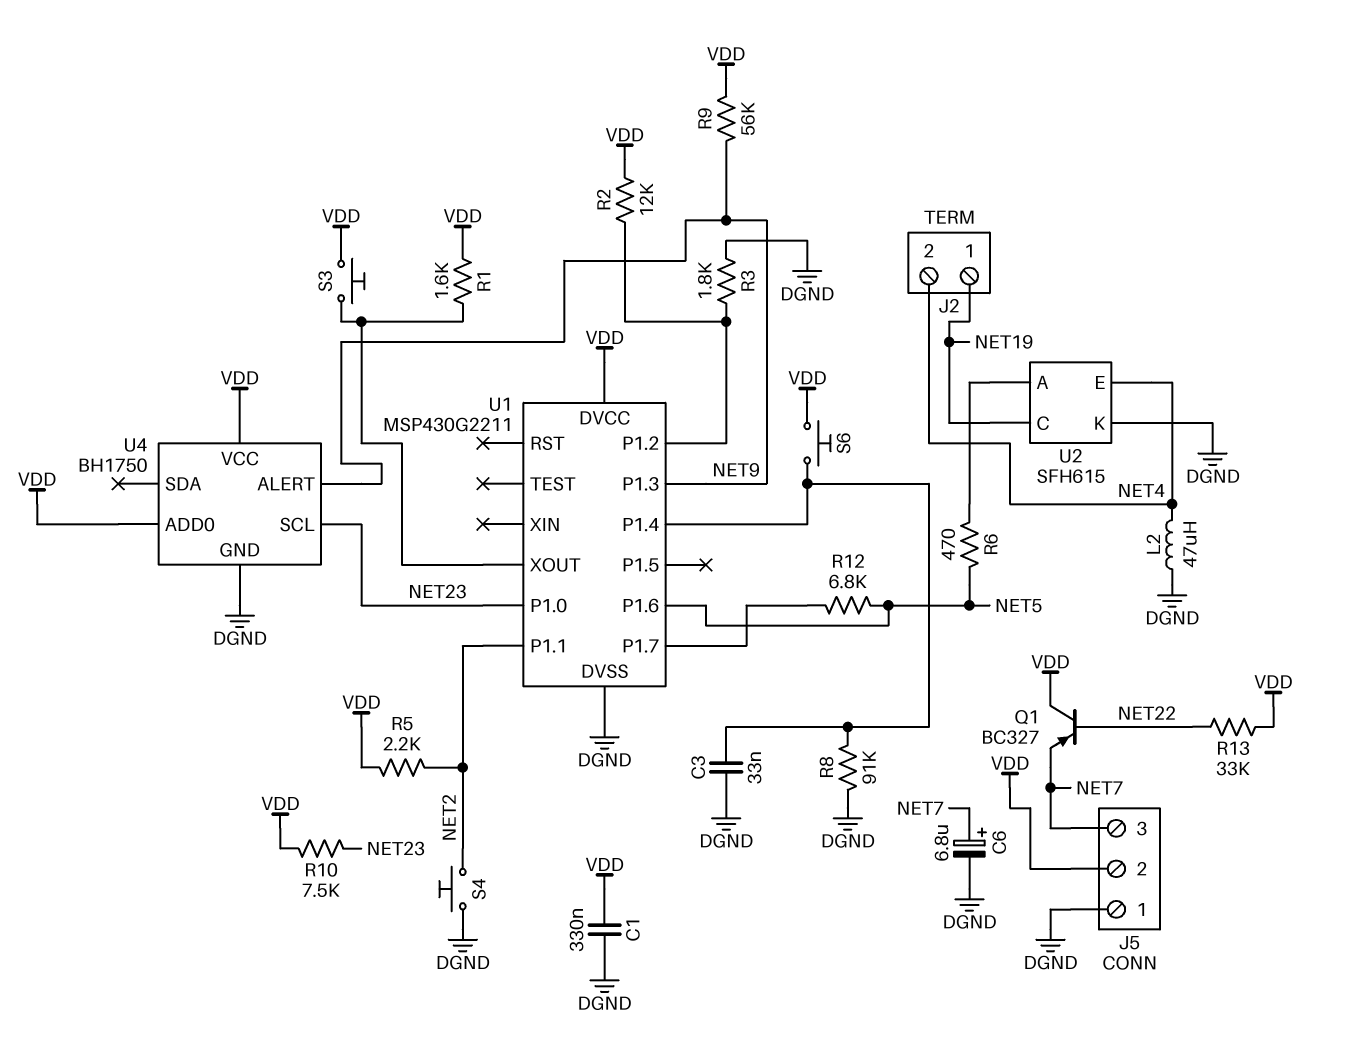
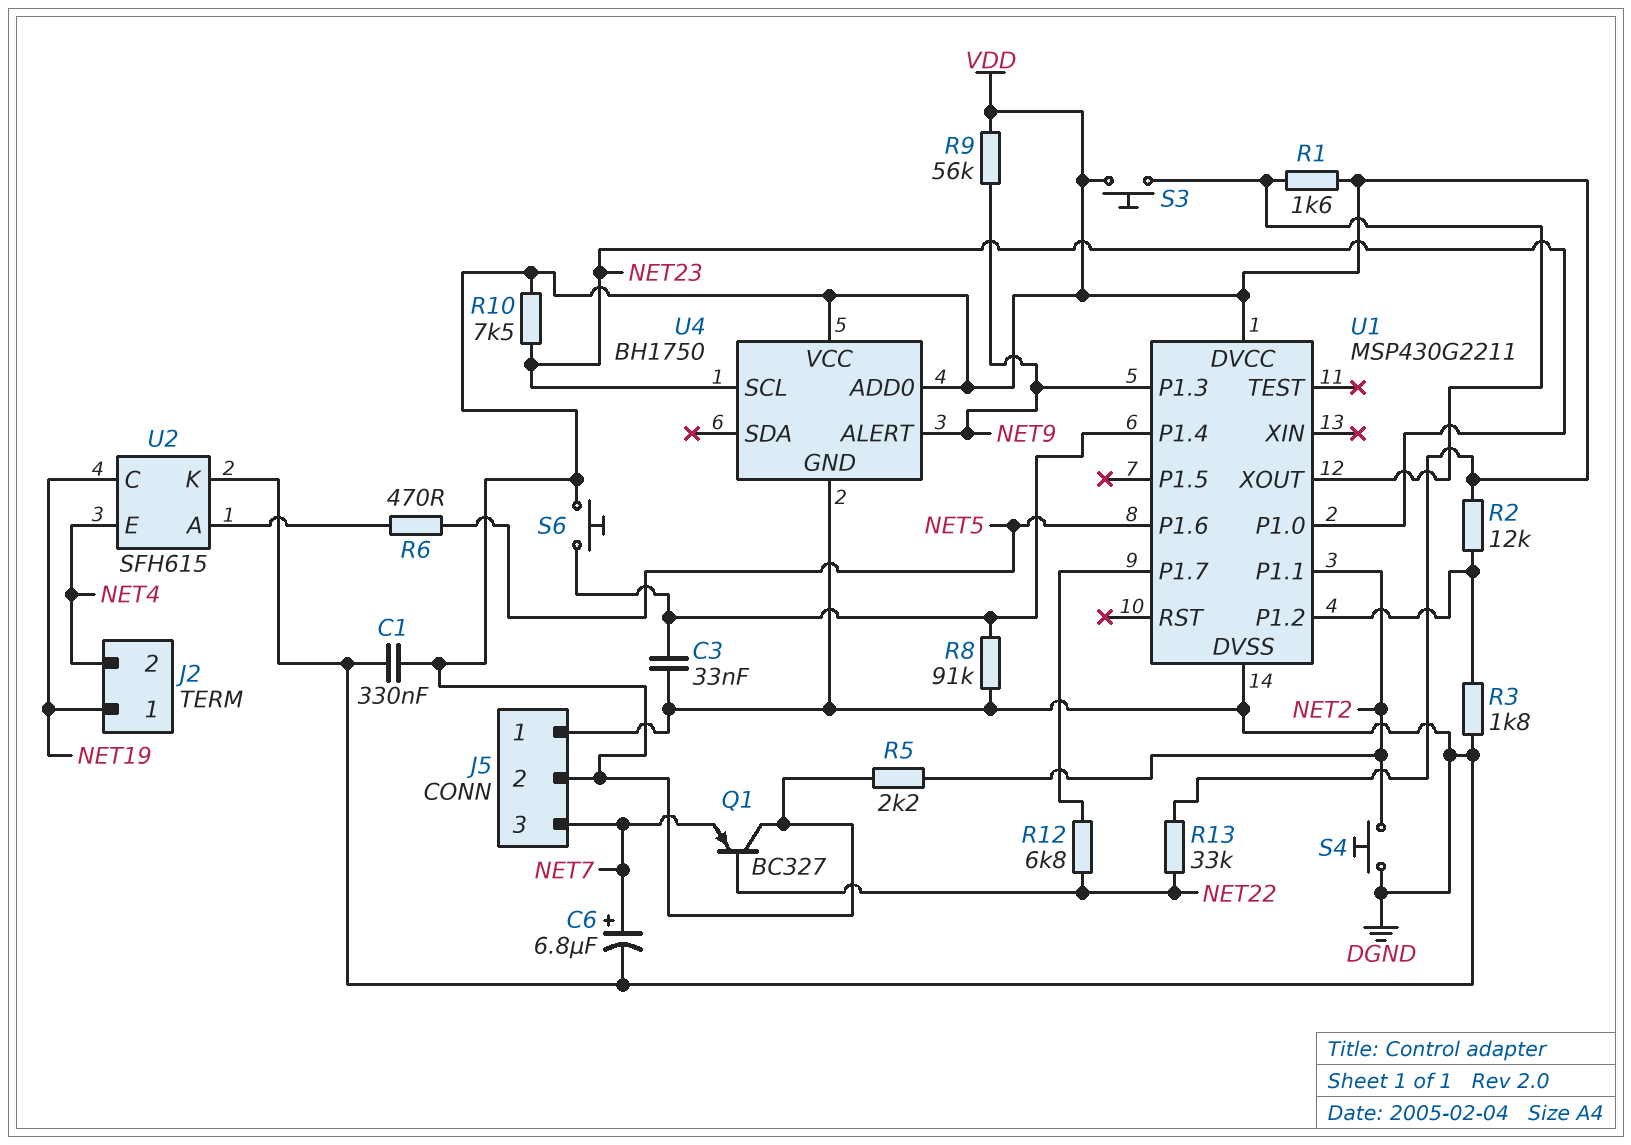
L2: 47uH (DGND, NET4) -> none
R12: 6.8k (NET5, U1/P1.7) -> 6.8k (NET22, U1/P1.7)

